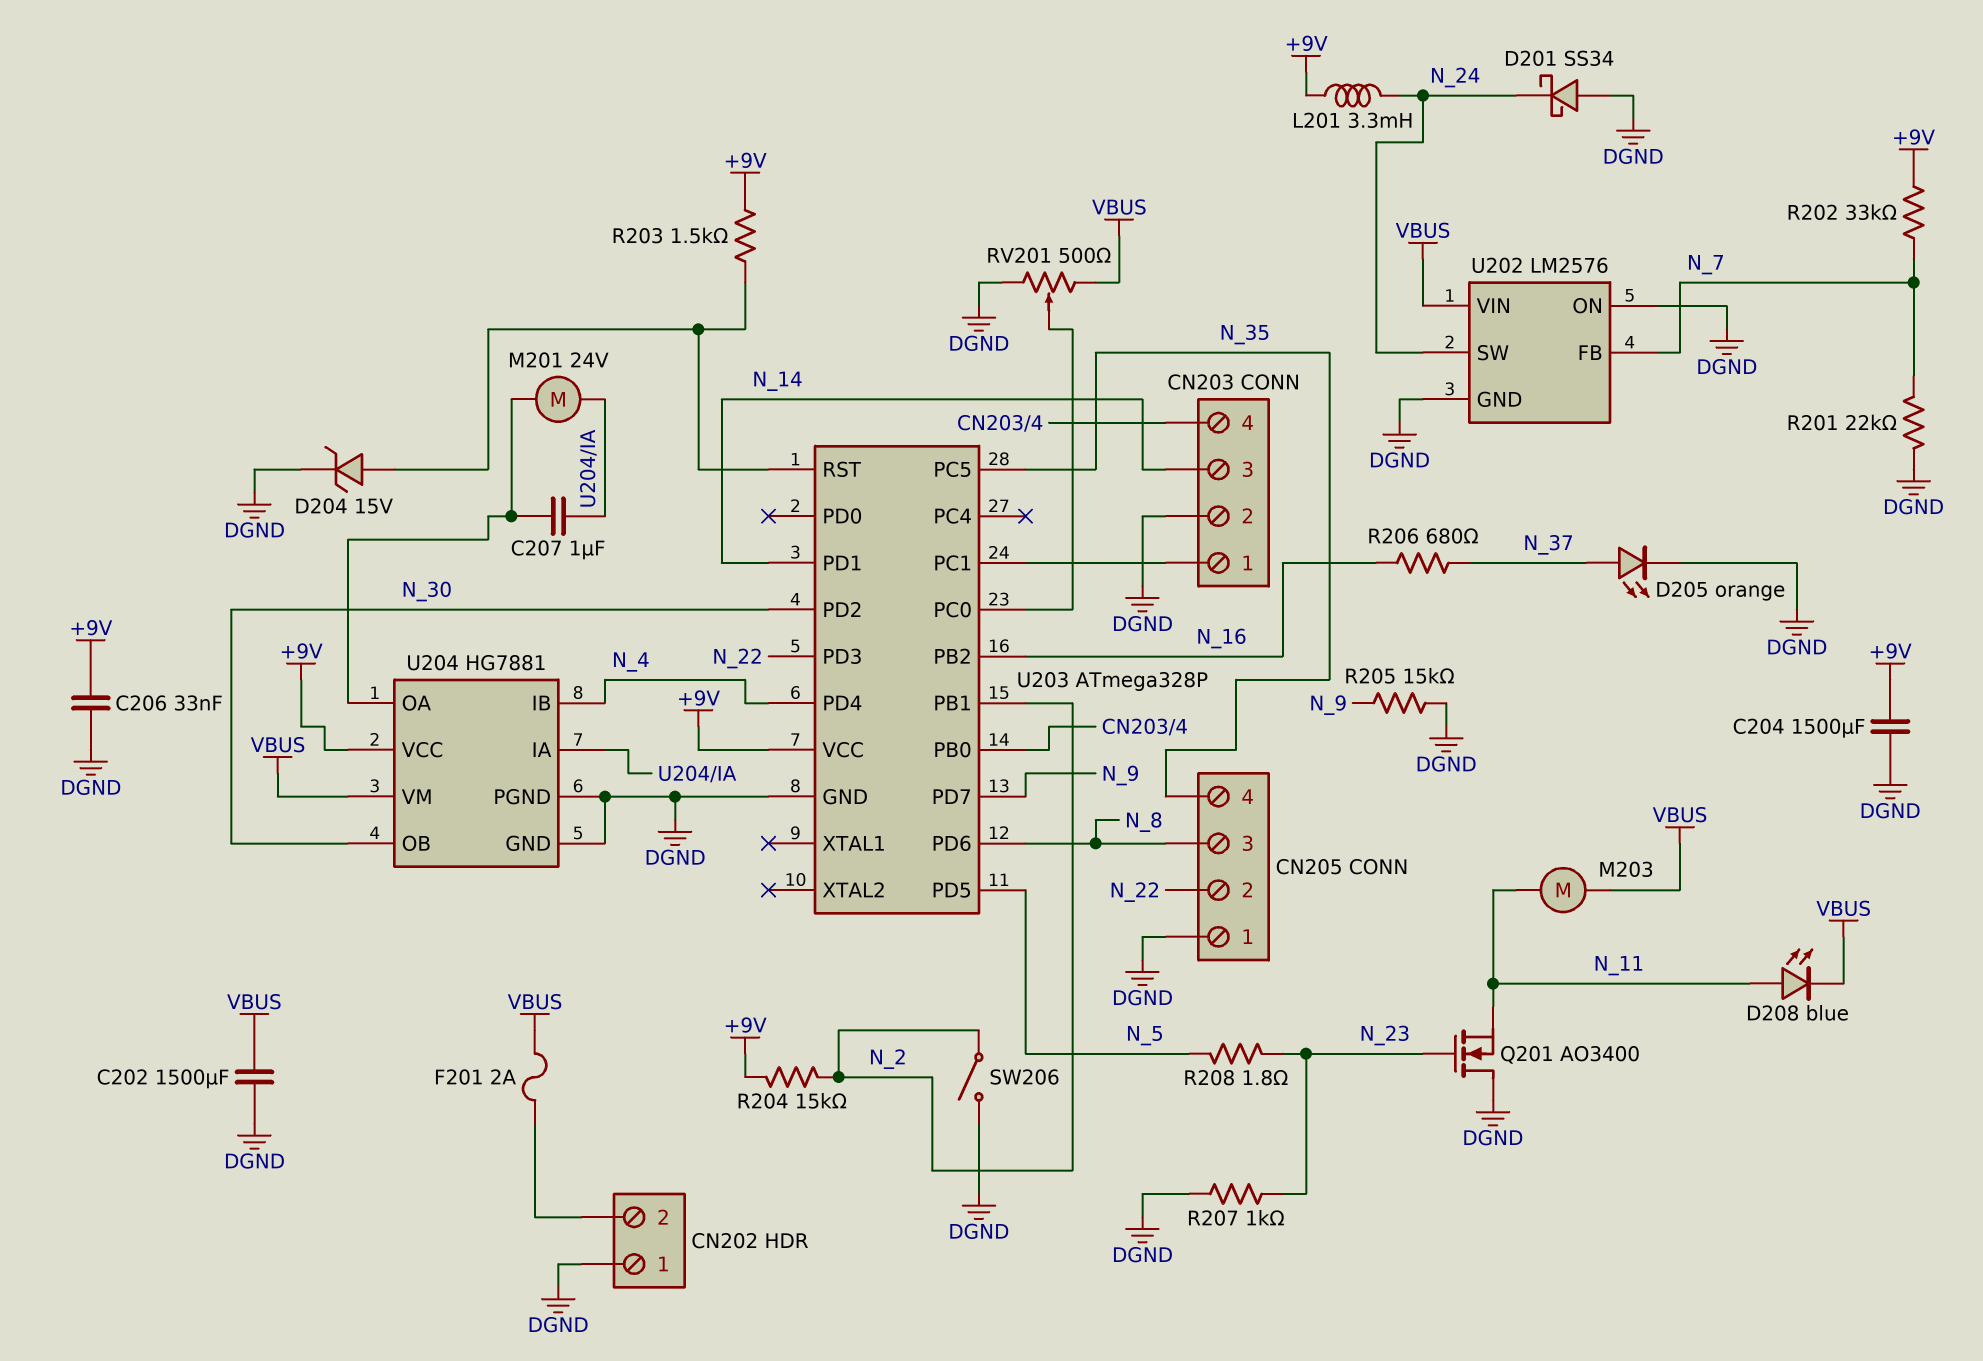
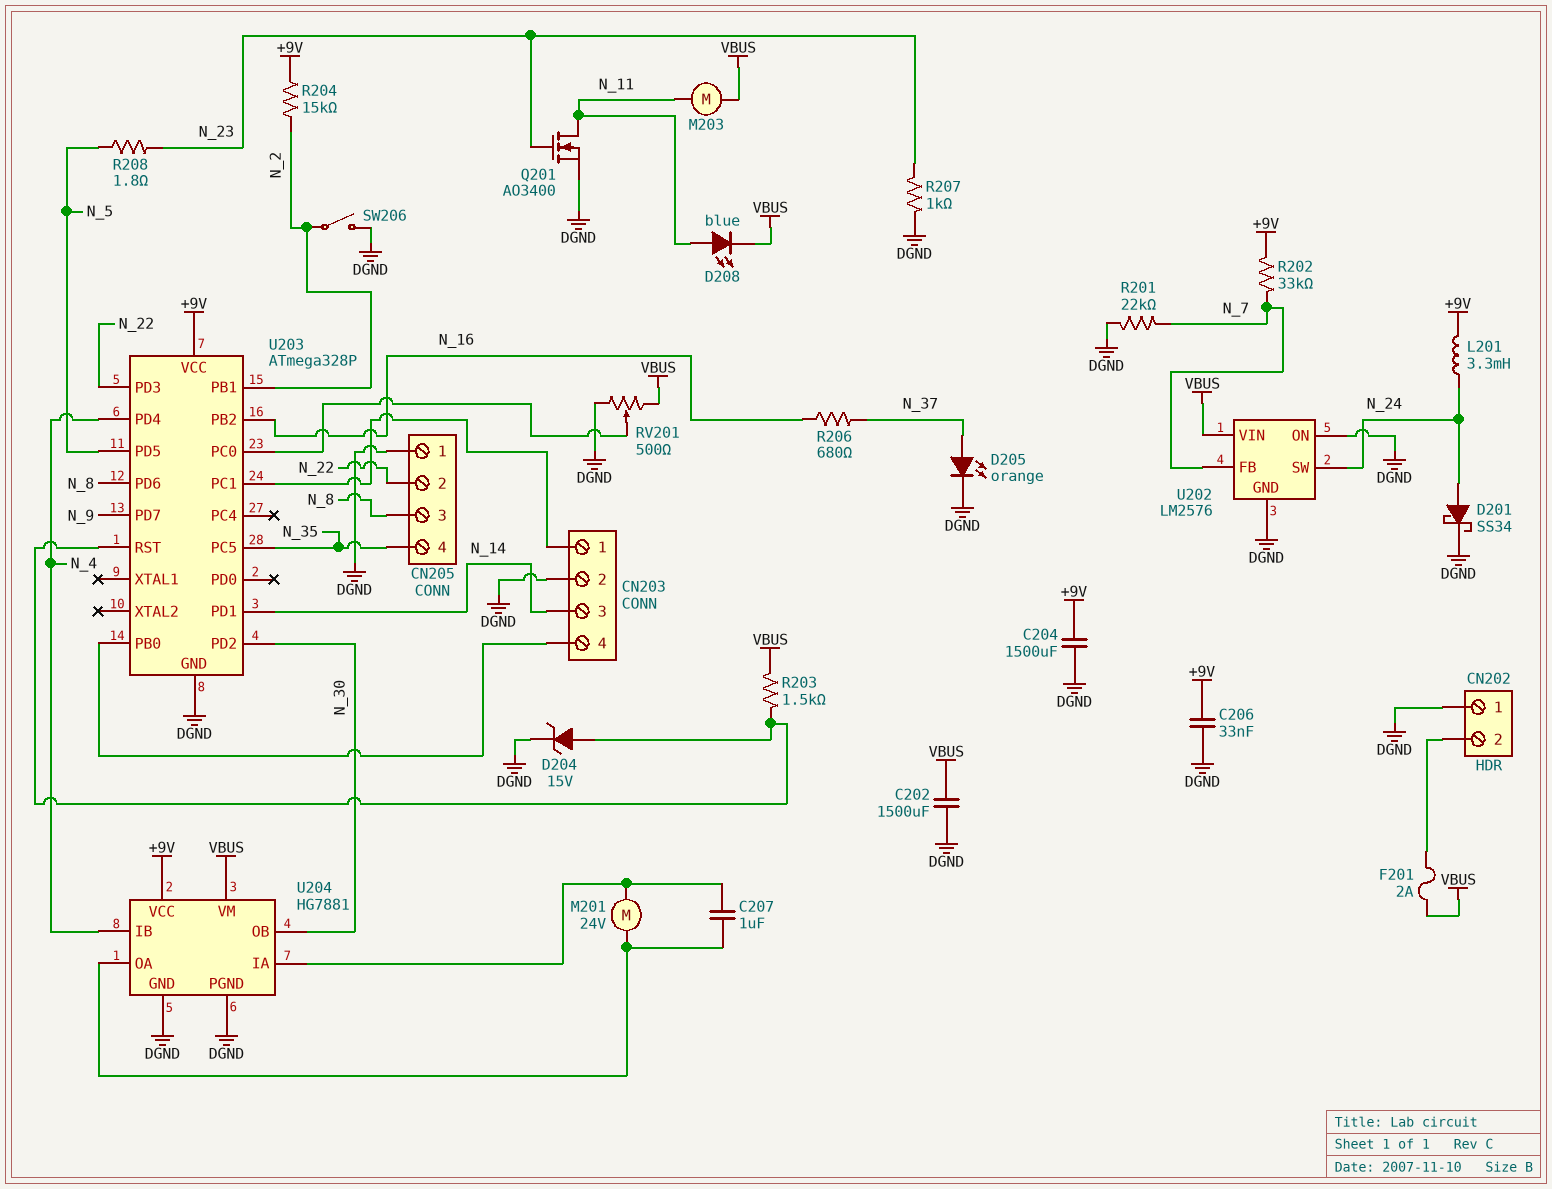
D201: schottky SS34 (A DGND, K N_24) -> schottky SS34 (A N_24, K DGND)
Q201: NMOS AO3400 (G N_23, D DGND, S N_11) -> NMOS AO3400 (G N_23, D N_11, S DGND)
R203: 1.5k (+9V, U203/RST) -> 1.5k (U203/RST, VBUS)
R205: 15k (DGND, N_9) -> none

